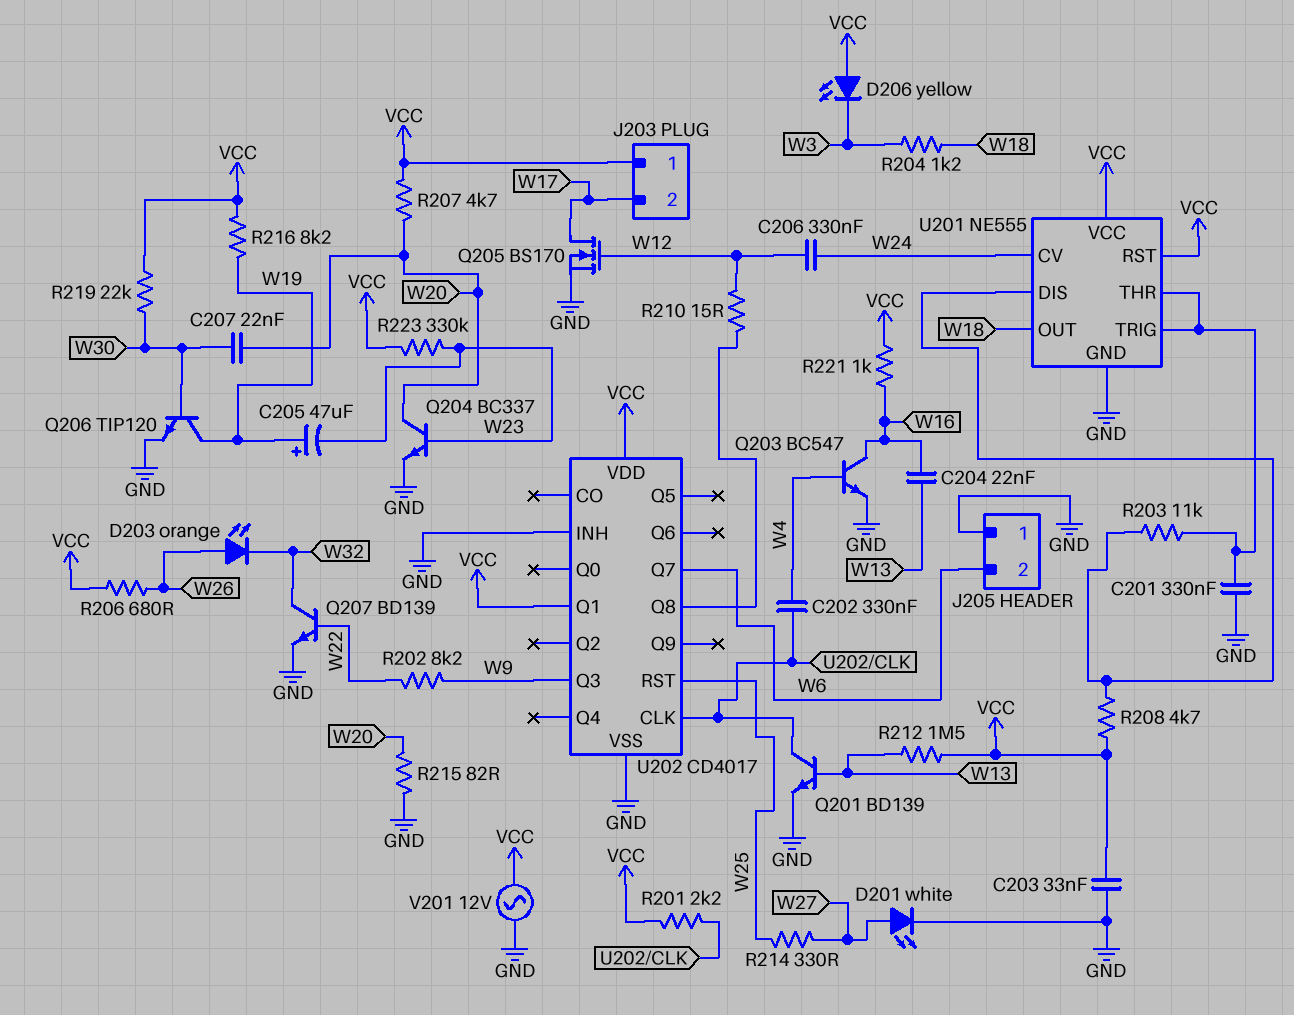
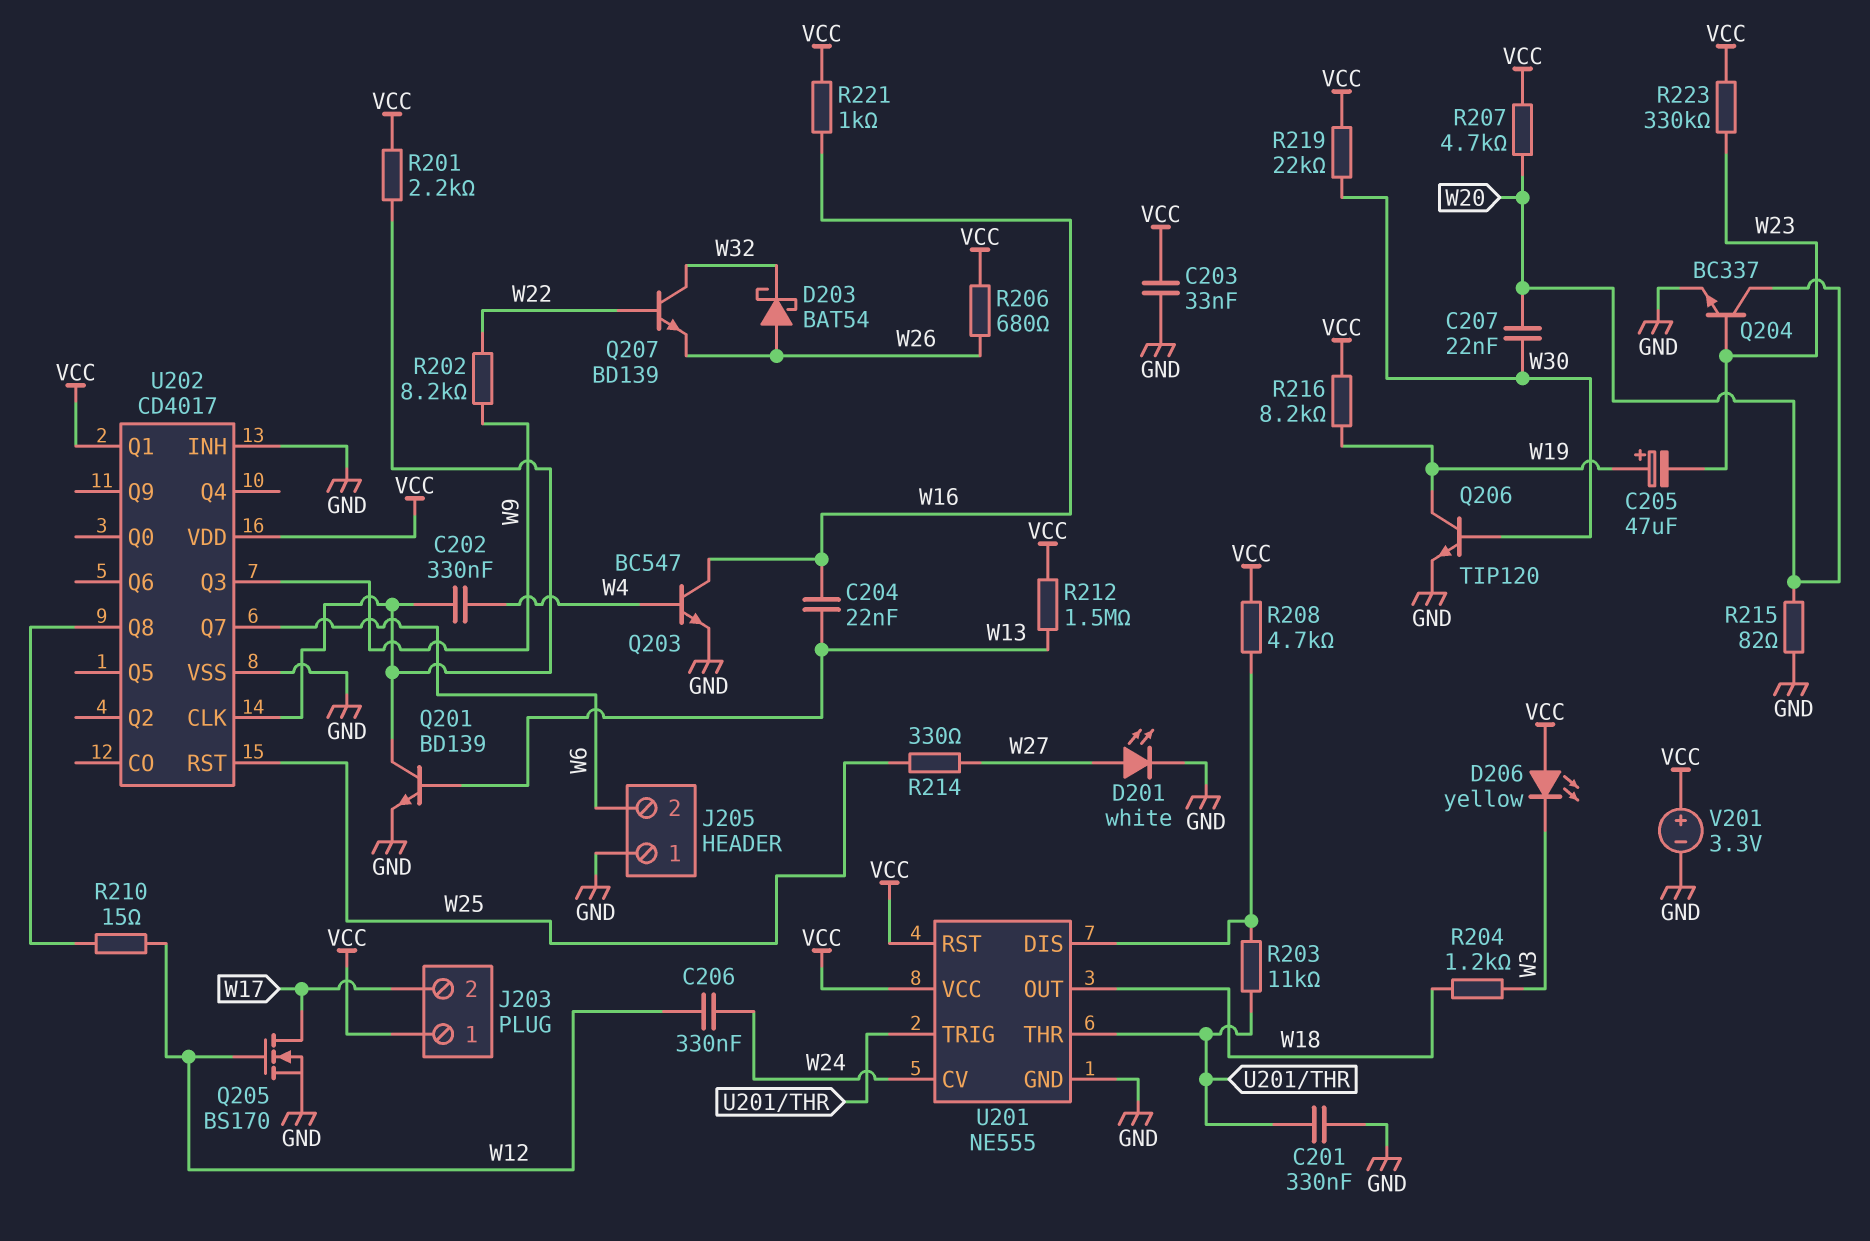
D203: LED orange (A W26, K W32) -> schottky BAT54 (A W26, K W32)
Q207: NPN BD139 (B W22, C W32, E GND) -> NPN BD139 (B W22, C W32, E W26)
V201: AC 12V (GND, VCC) -> 3.3V (plus VCC, minus GND)

